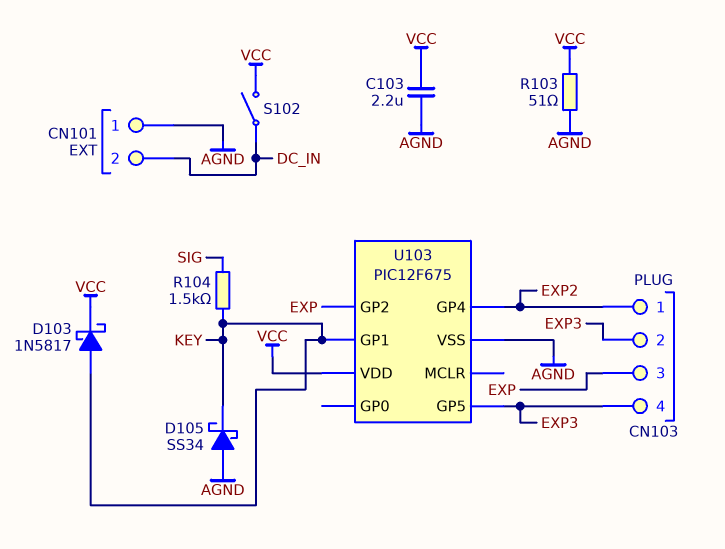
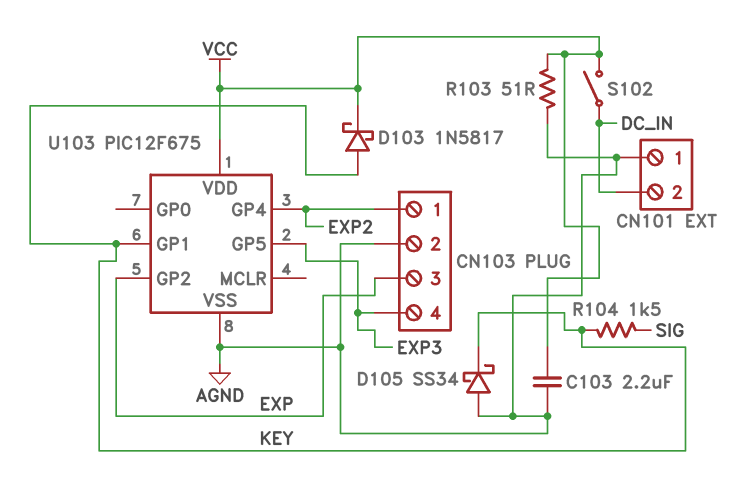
CN103 pin 2: EXP3 -> AGND

